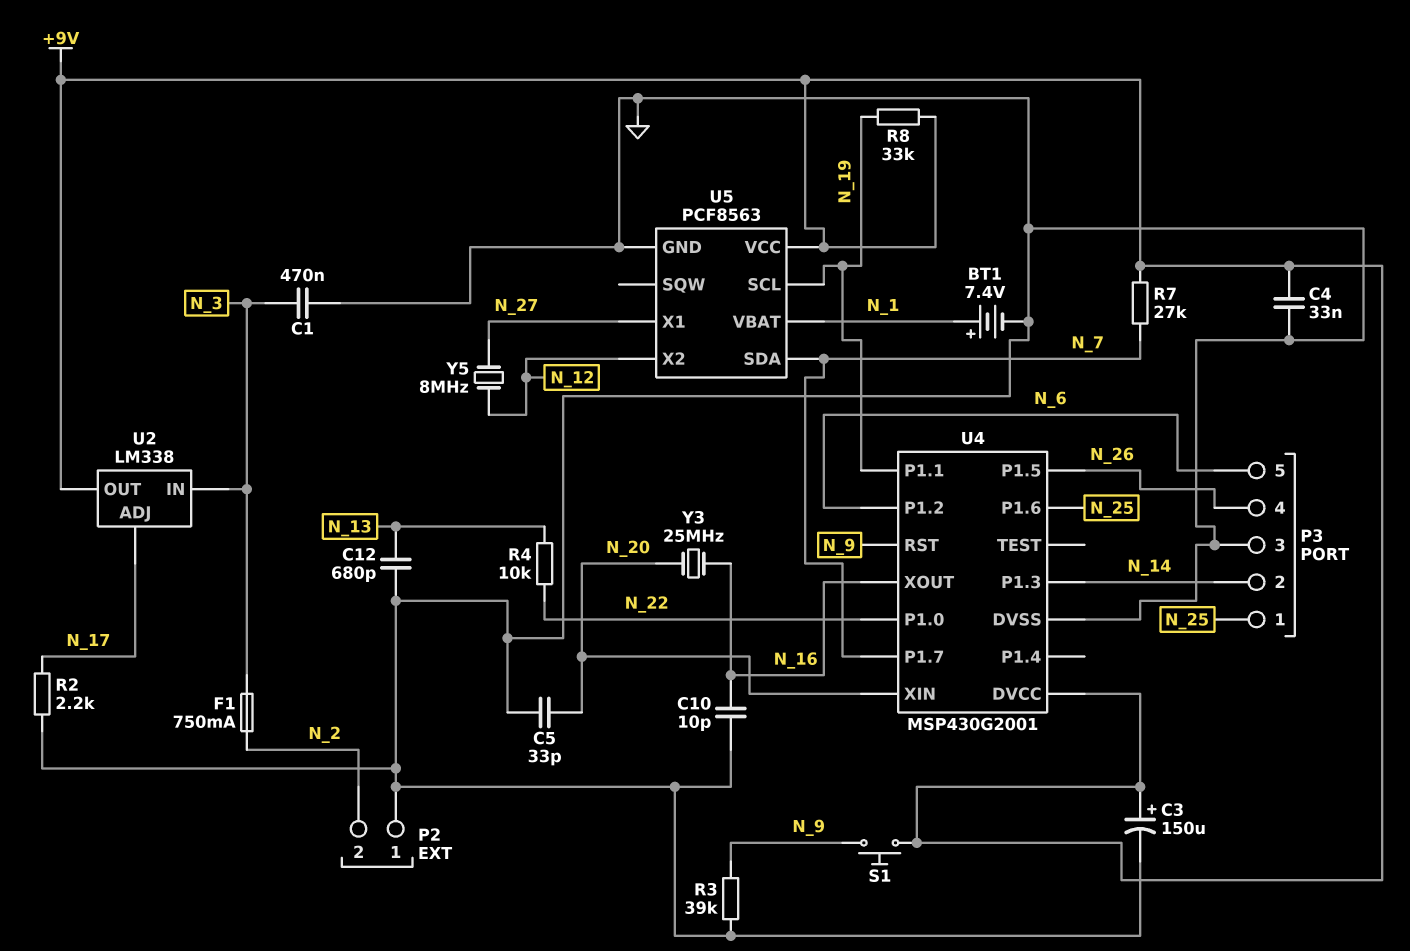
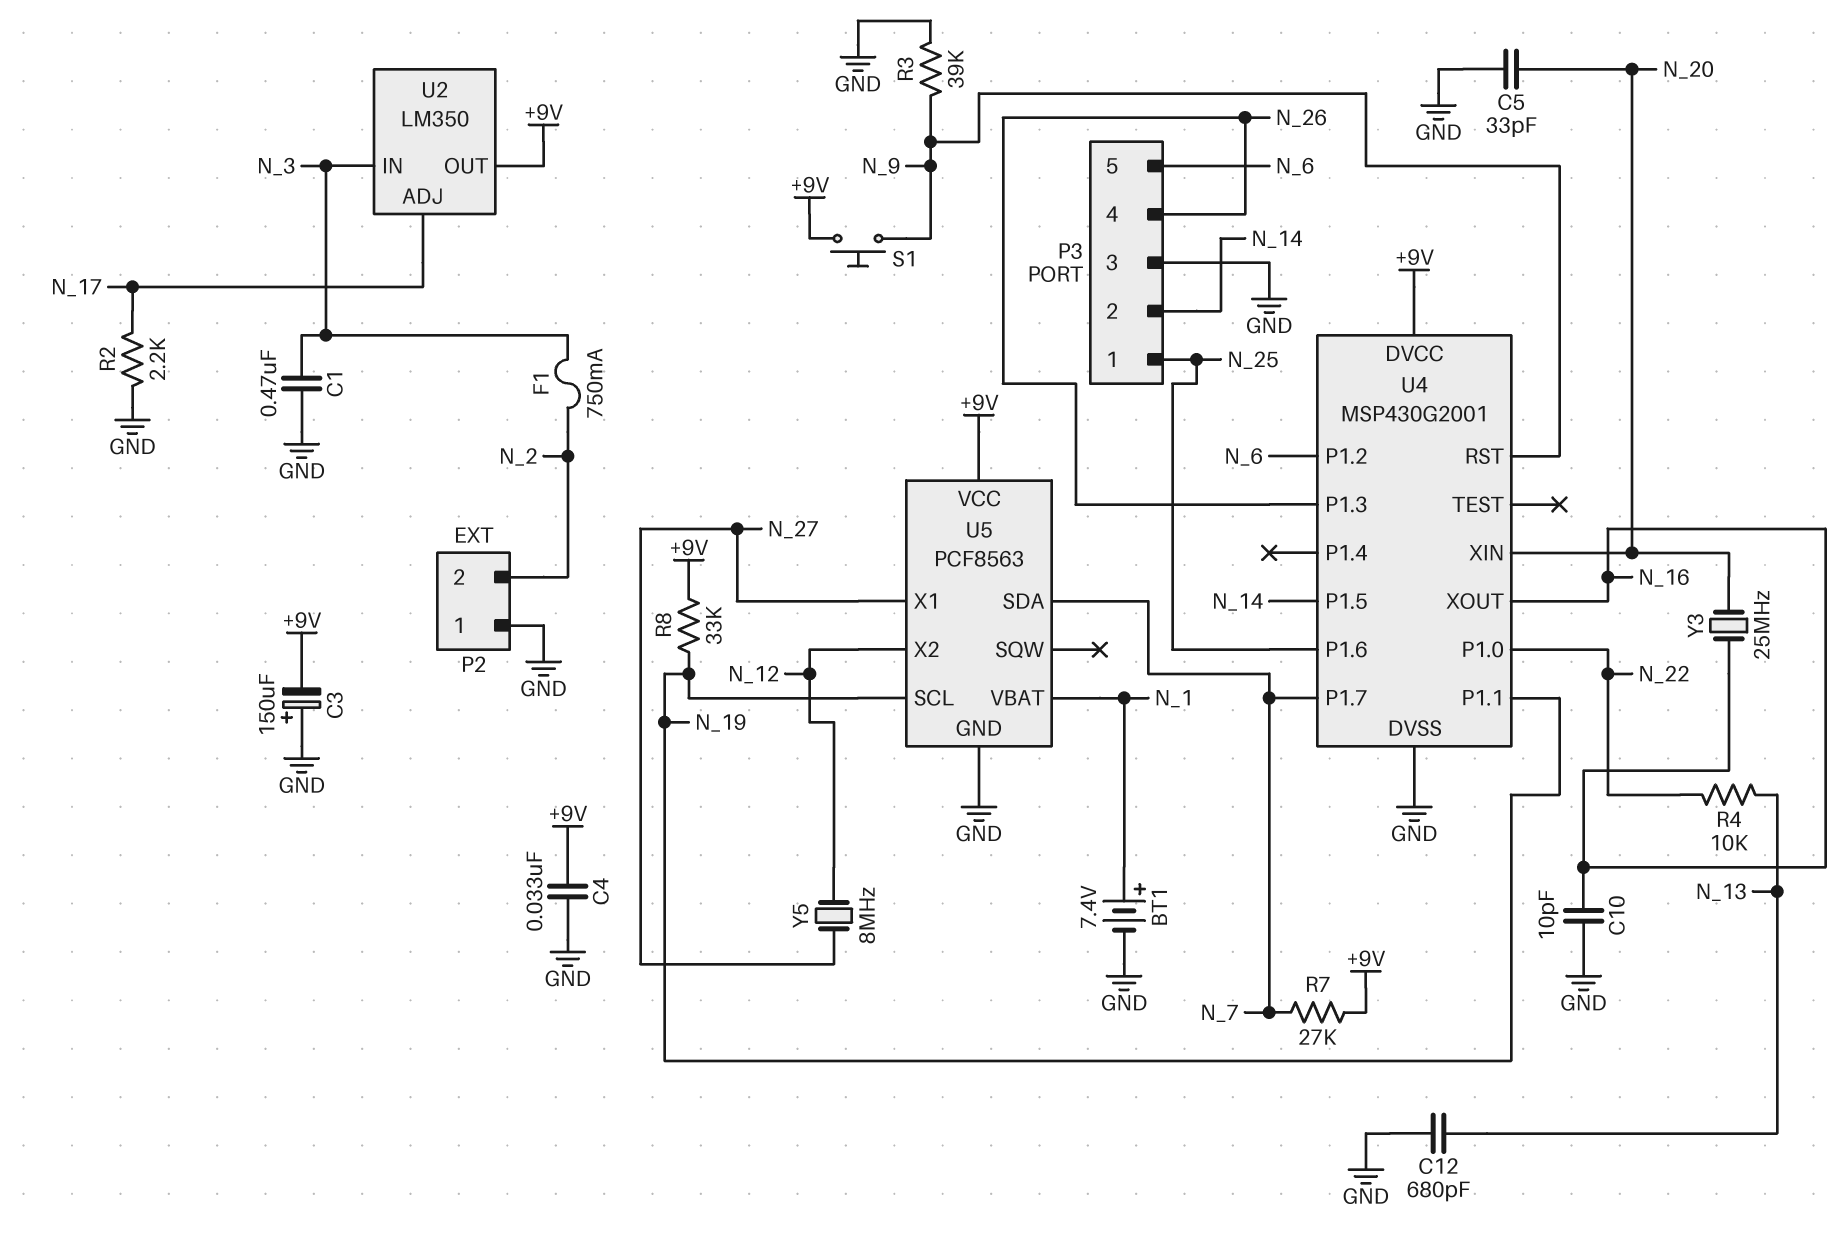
C3: 150uF (plus +9V, minus GND) -> 150uF (plus GND, minus +9V)
U2: LM338 -> LM350
U4 pin P1.3: N_14 -> N_26
U4 pin P1.5: N_26 -> N_14

